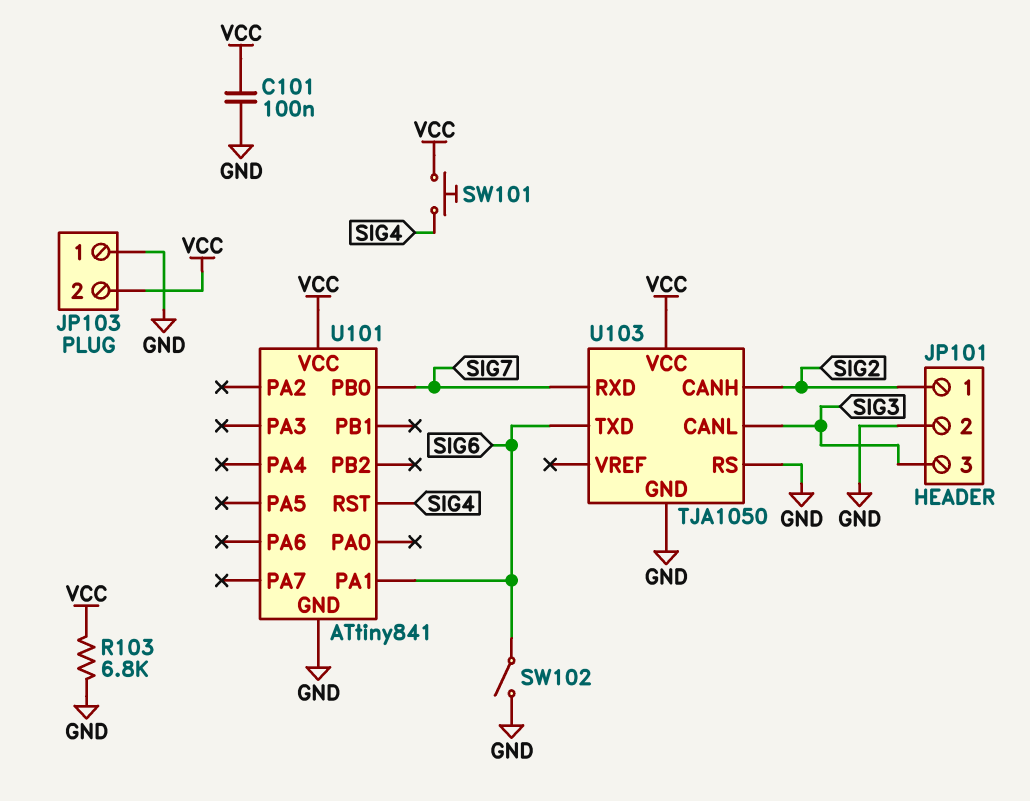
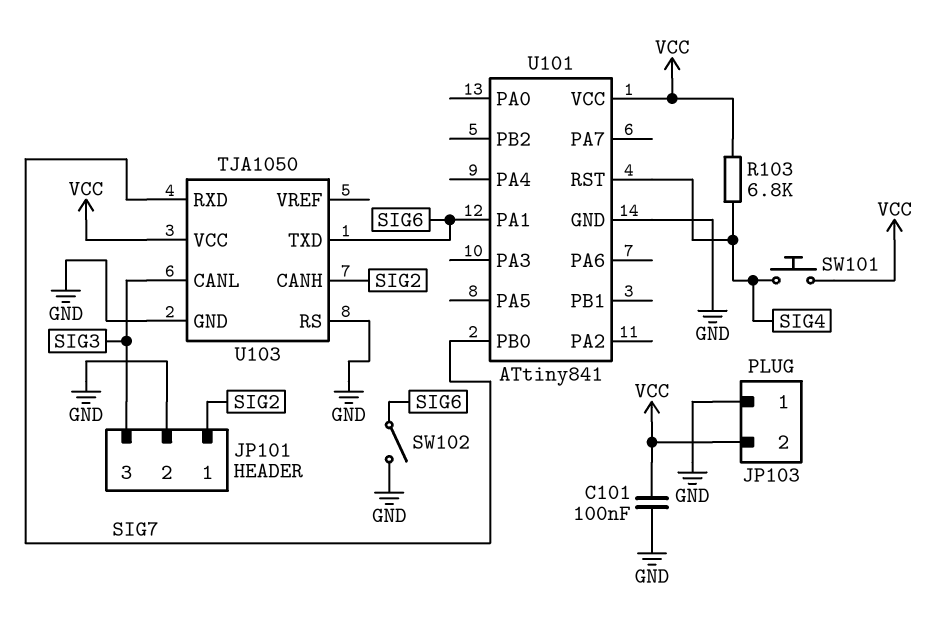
R103: 6.8k (GND, VCC) -> 6.8k (SIG4, VCC)

